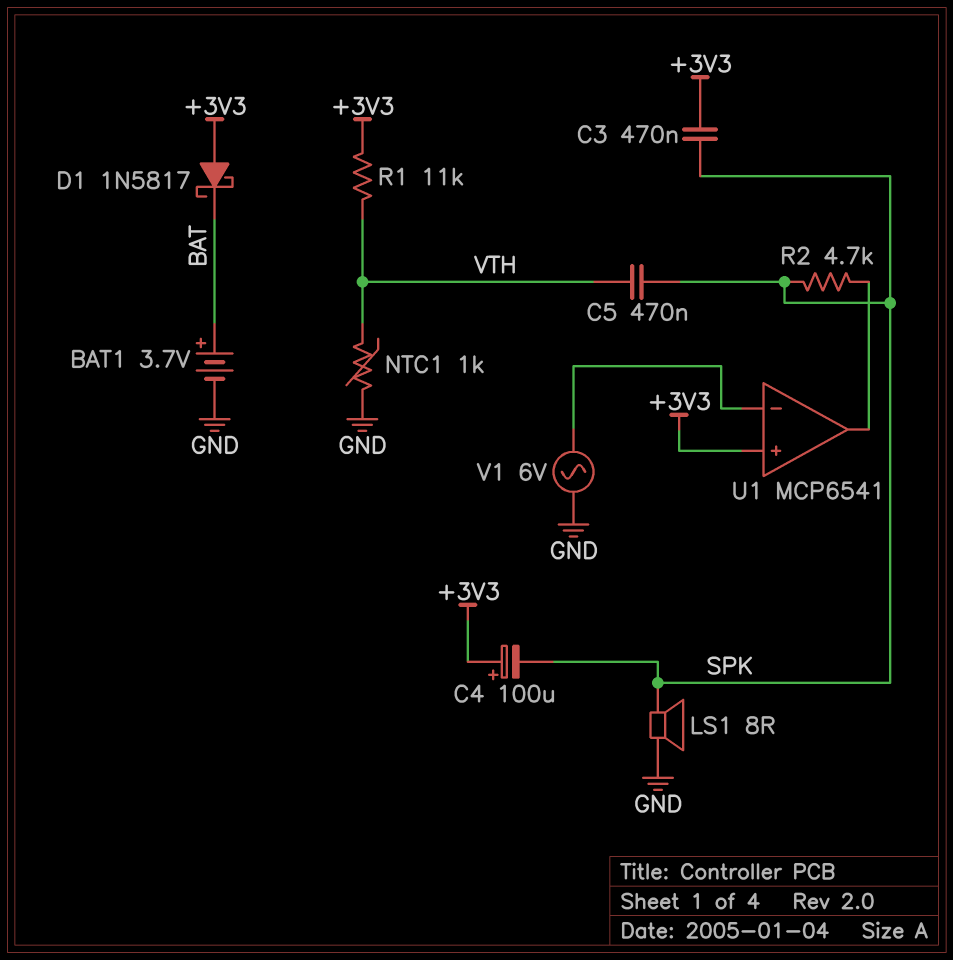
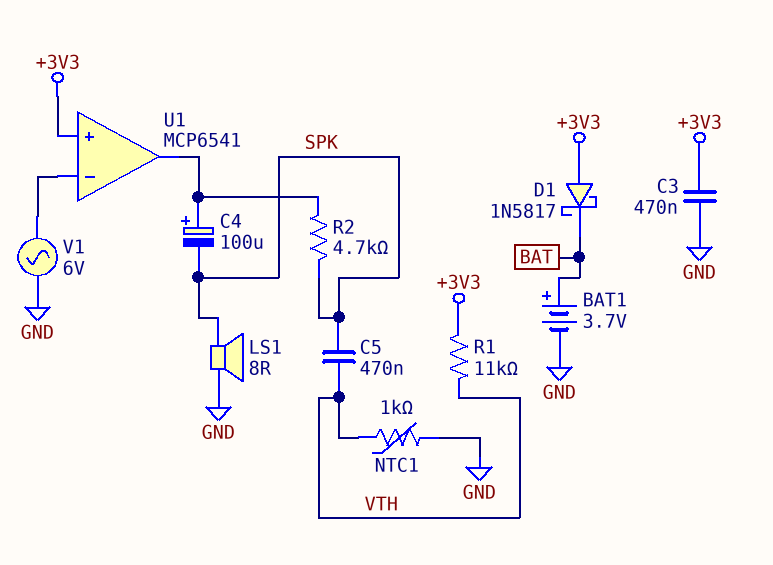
C3: 470nF (+3V3, SPK) -> 470nF (+3V3, GND)
C4: 100uF (plus +3V3, minus SPK) -> 100uF (plus U1/out, minus SPK)

